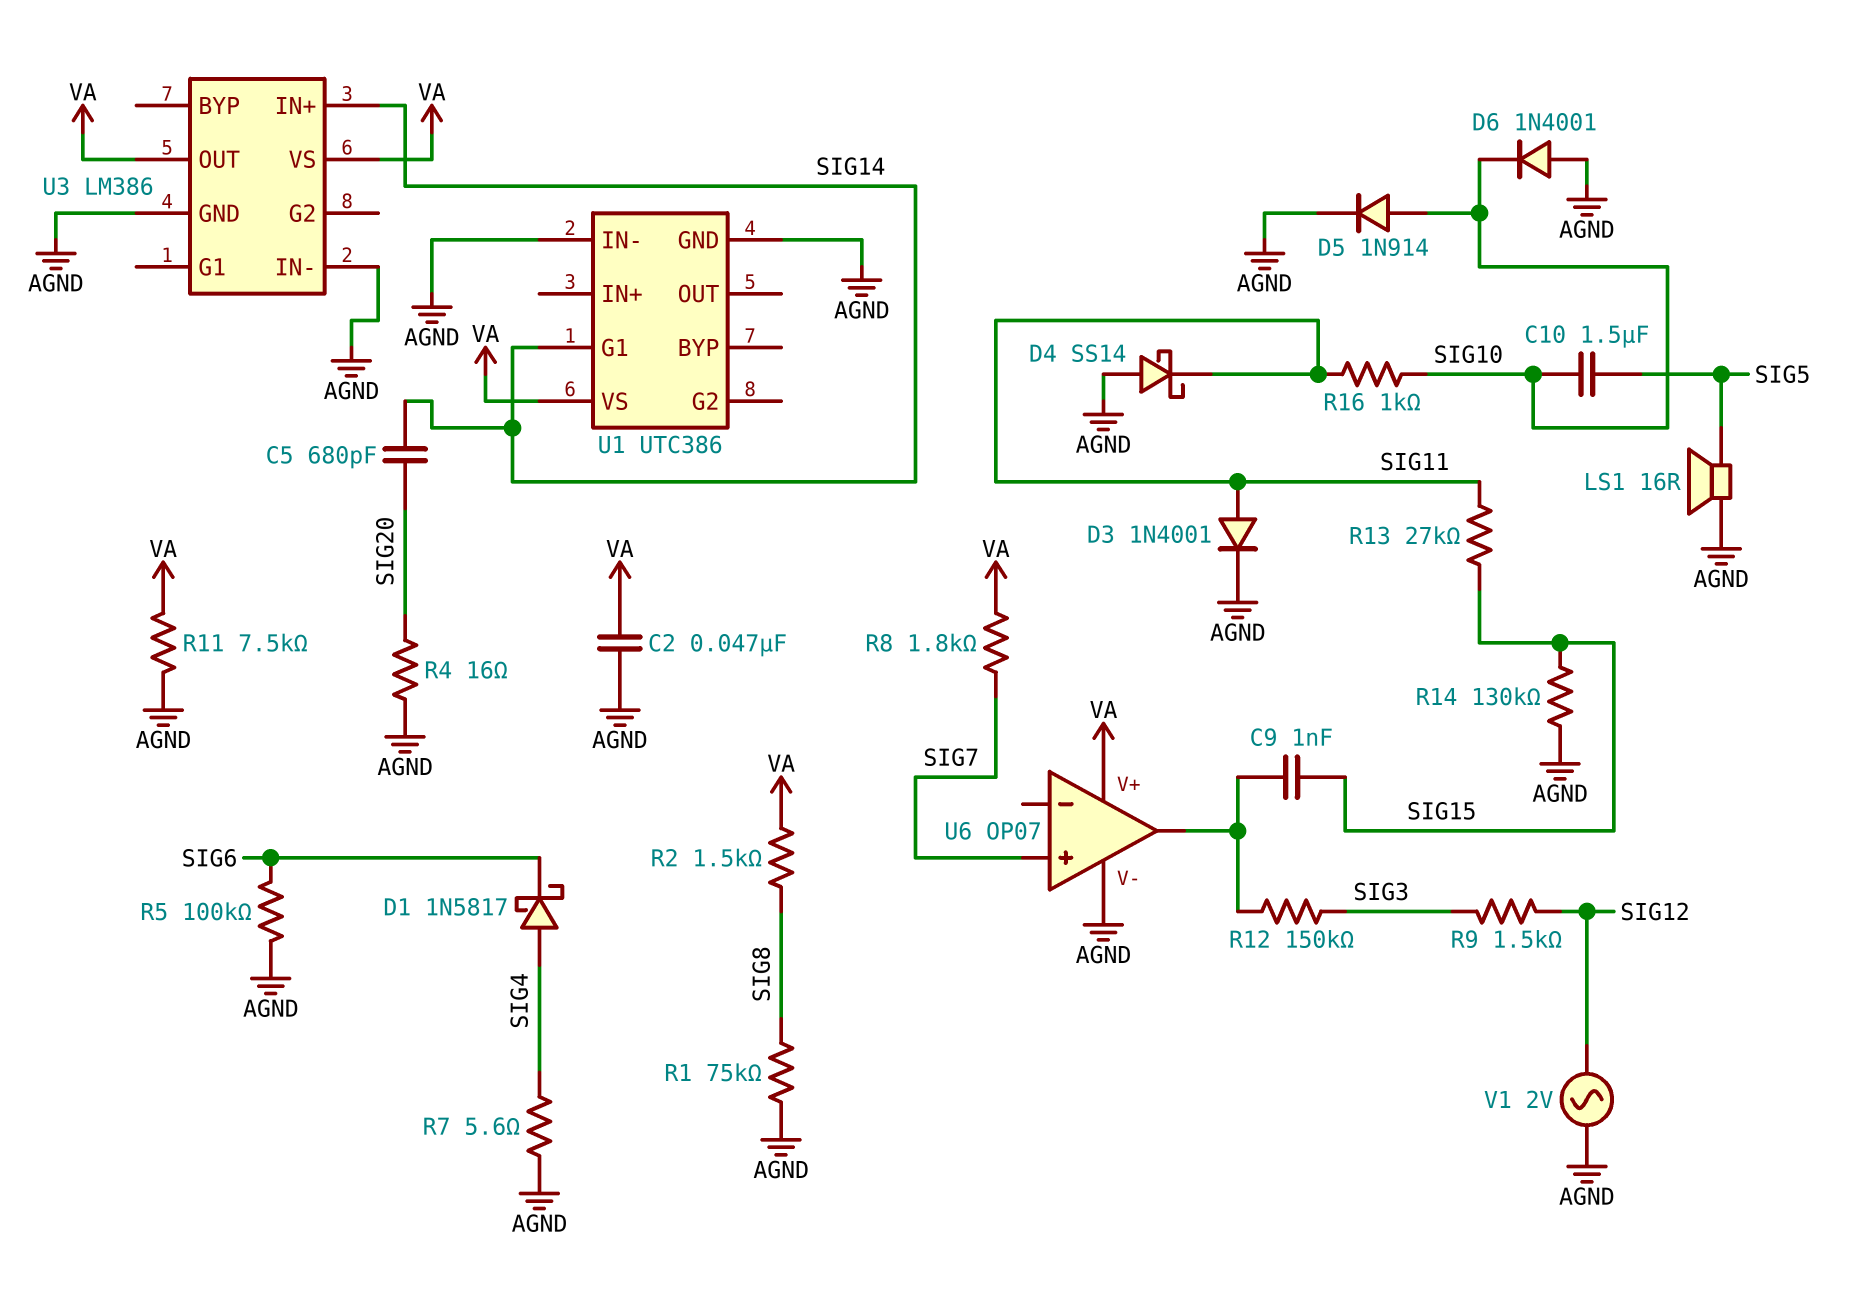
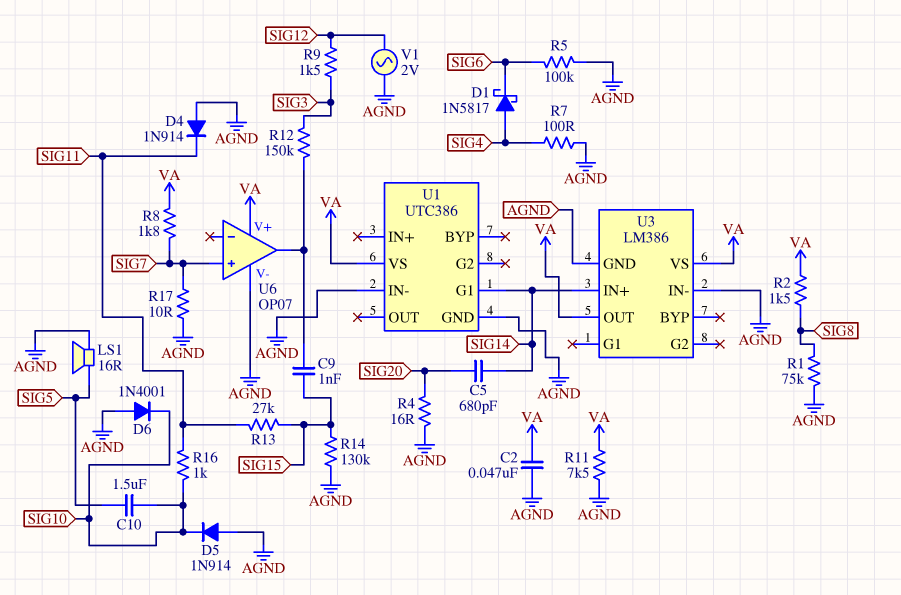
D3: diode 1N4001 (A SIG11, K AGND) -> none
D4: schottky SS14 (A AGND, K SIG11) -> diode 1N914 (A AGND, K SIG11)
D5: diode 1N914 (A SIG10, K AGND) -> diode 1N914 (A AGND, K SIG10)
R7: 5.6 (AGND, SIG4) -> 100 (AGND, SIG4)
R17: none -> 10 (AGND, SIG7)

